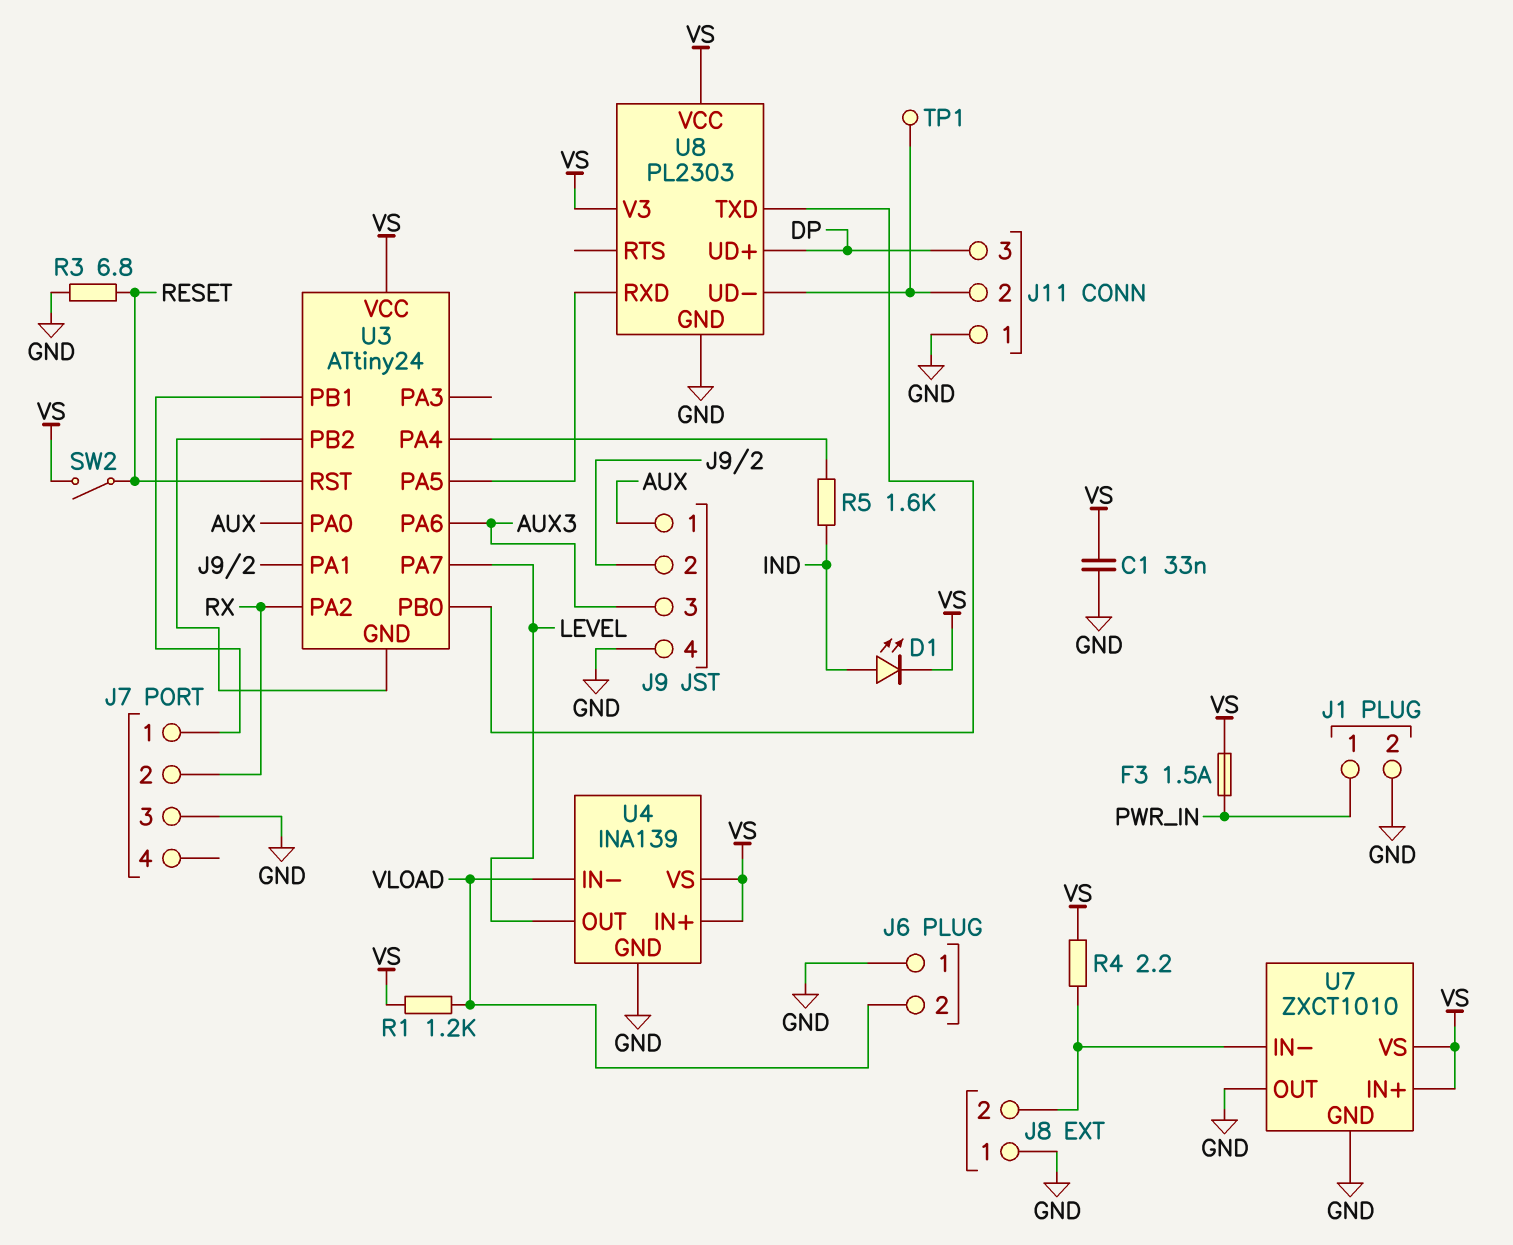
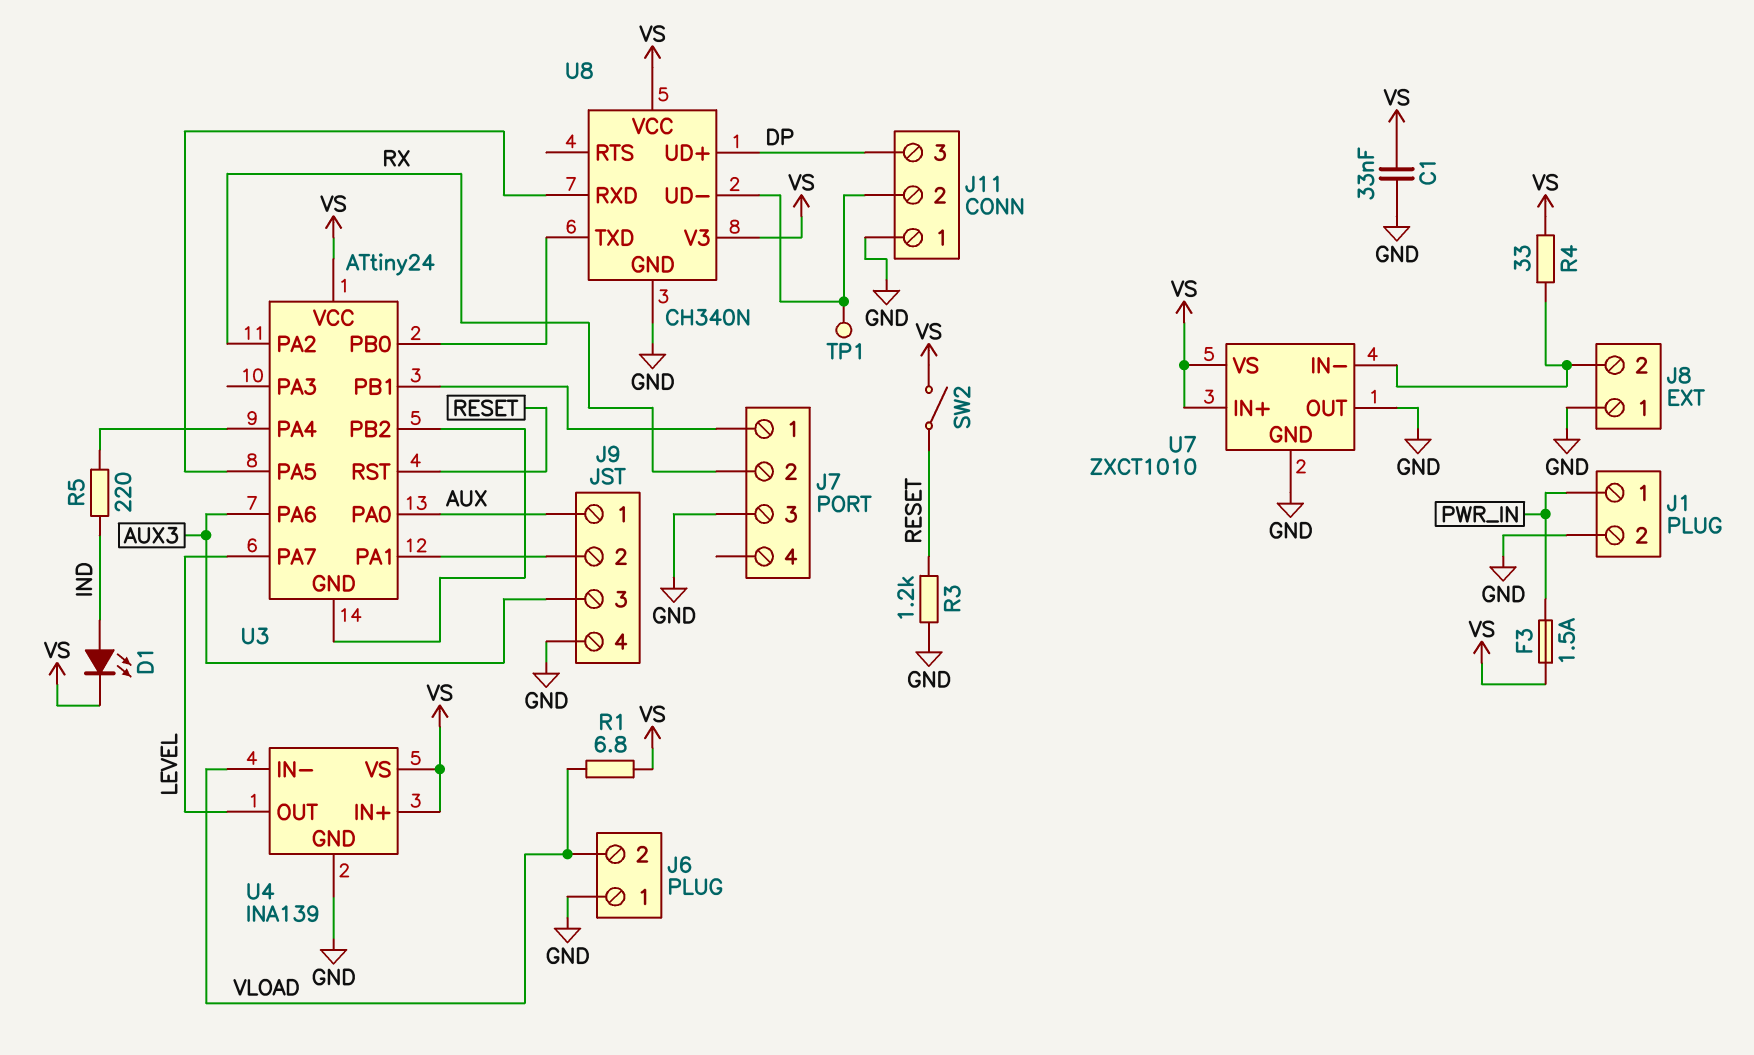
R1: 1.2k (VLOAD, VS) -> 6.8 (VLOAD, VS)
R3: 6.8 (GND, RESET) -> 1.2k (GND, RESET)
R4: 2.2 (J8/2, VS) -> 33 (J8/2, VS)
R5: 1.6k (IND, U3/PA4) -> 220 (IND, U3/PA4)
U8: PL2303 -> CH340N

